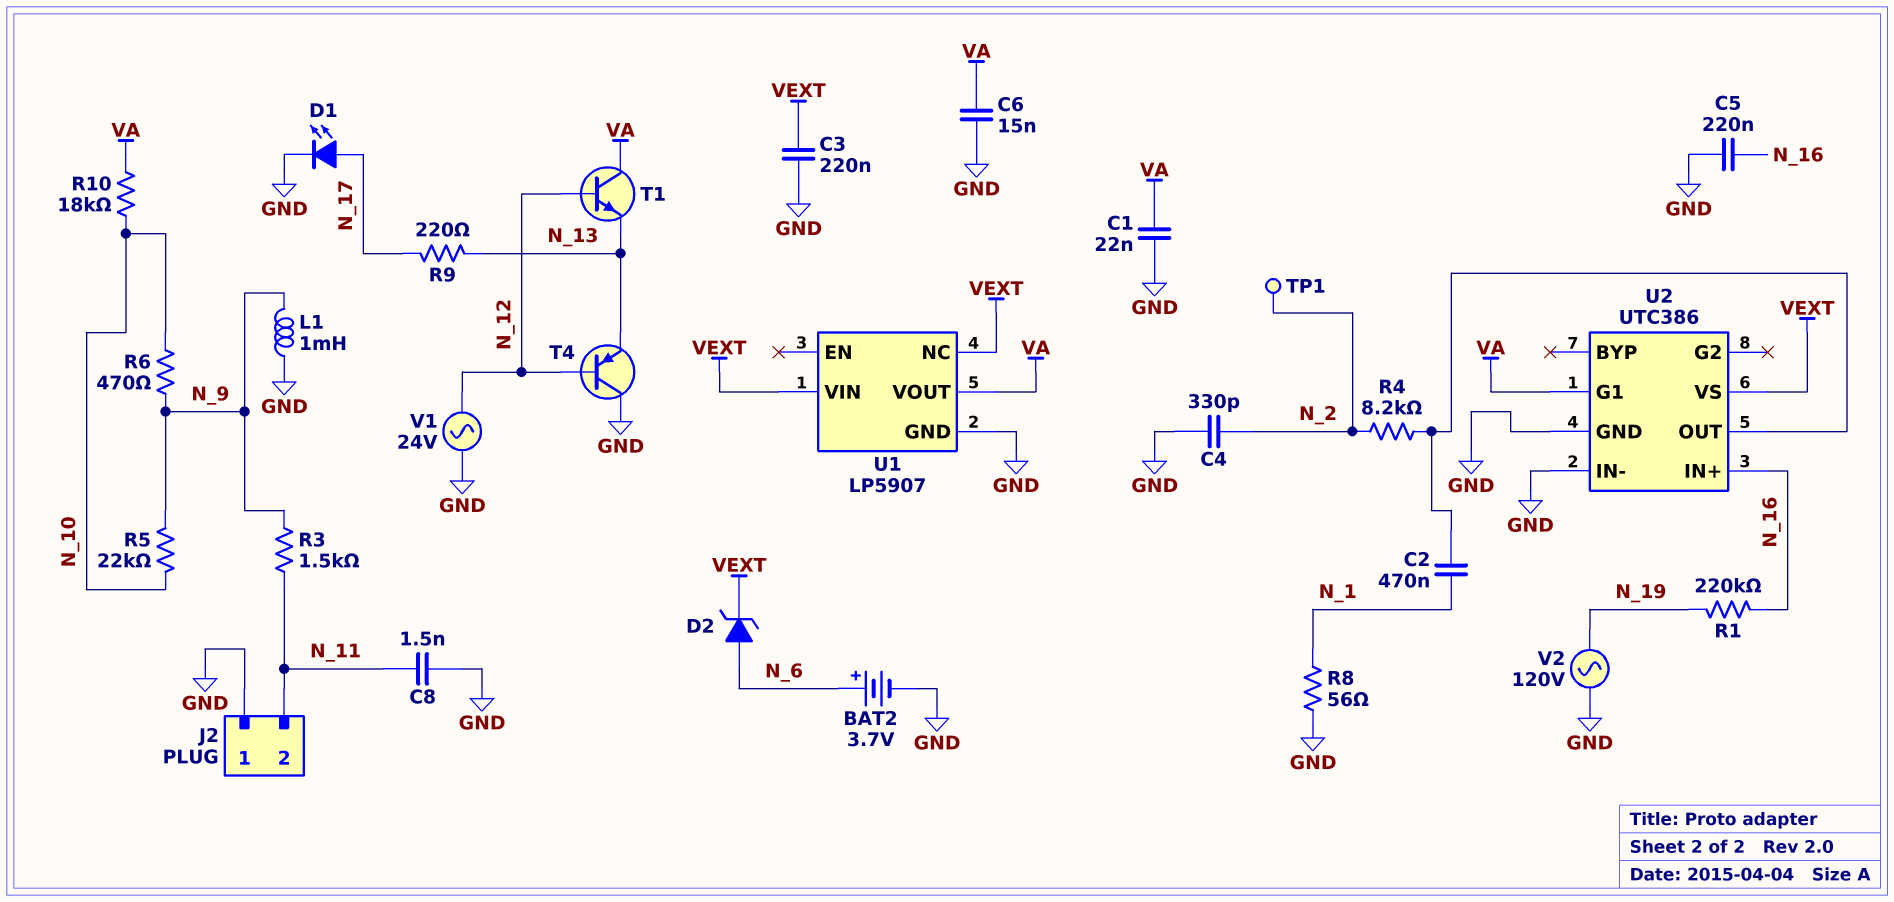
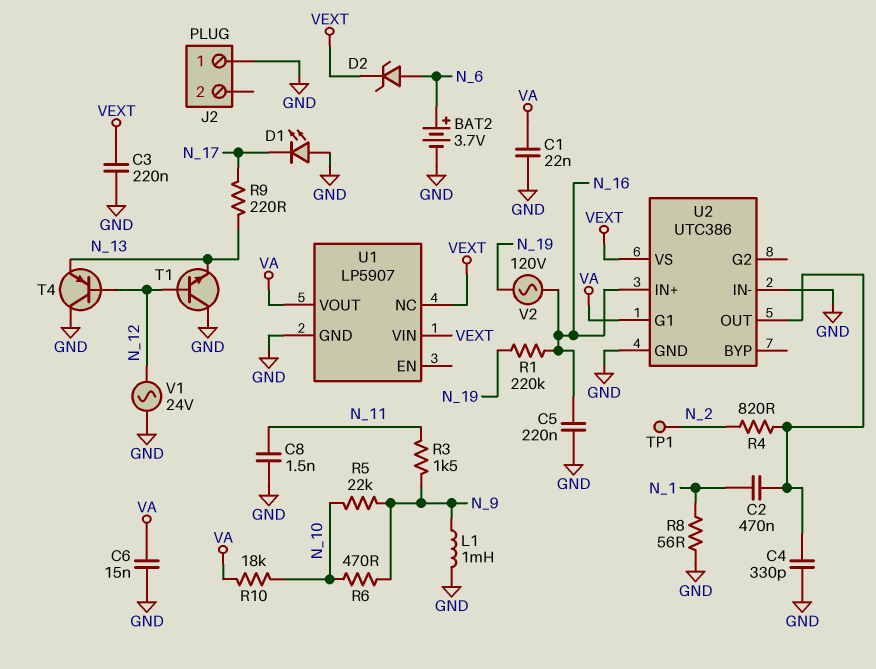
C4: 330pF (GND, N_2) -> 330pF (GND, U2/OUT)
D1: LED (A N_17, K GND) -> LED (A GND, K N_17)
J2 pin 2: N_11 -> none
R4: 8.2k (N_2, U2/OUT) -> 820 (N_2, U2/OUT)
T1: NPN (B N_12, C VA, E N_13) -> NPN (B N_12, C GND, E N_13)
V2: AC 120V (GND, N_19) -> AC 120V (N_16, N_19)

